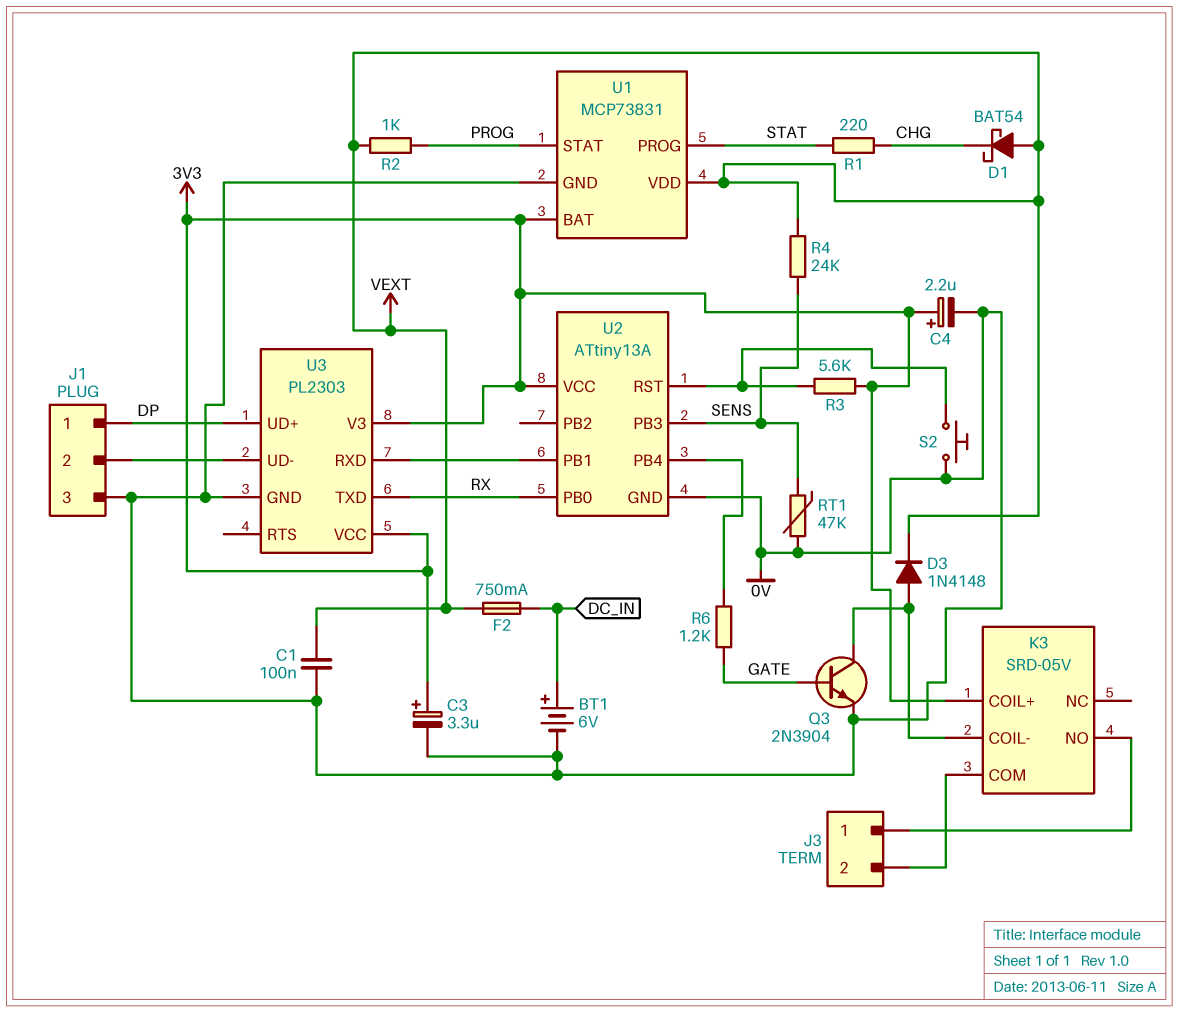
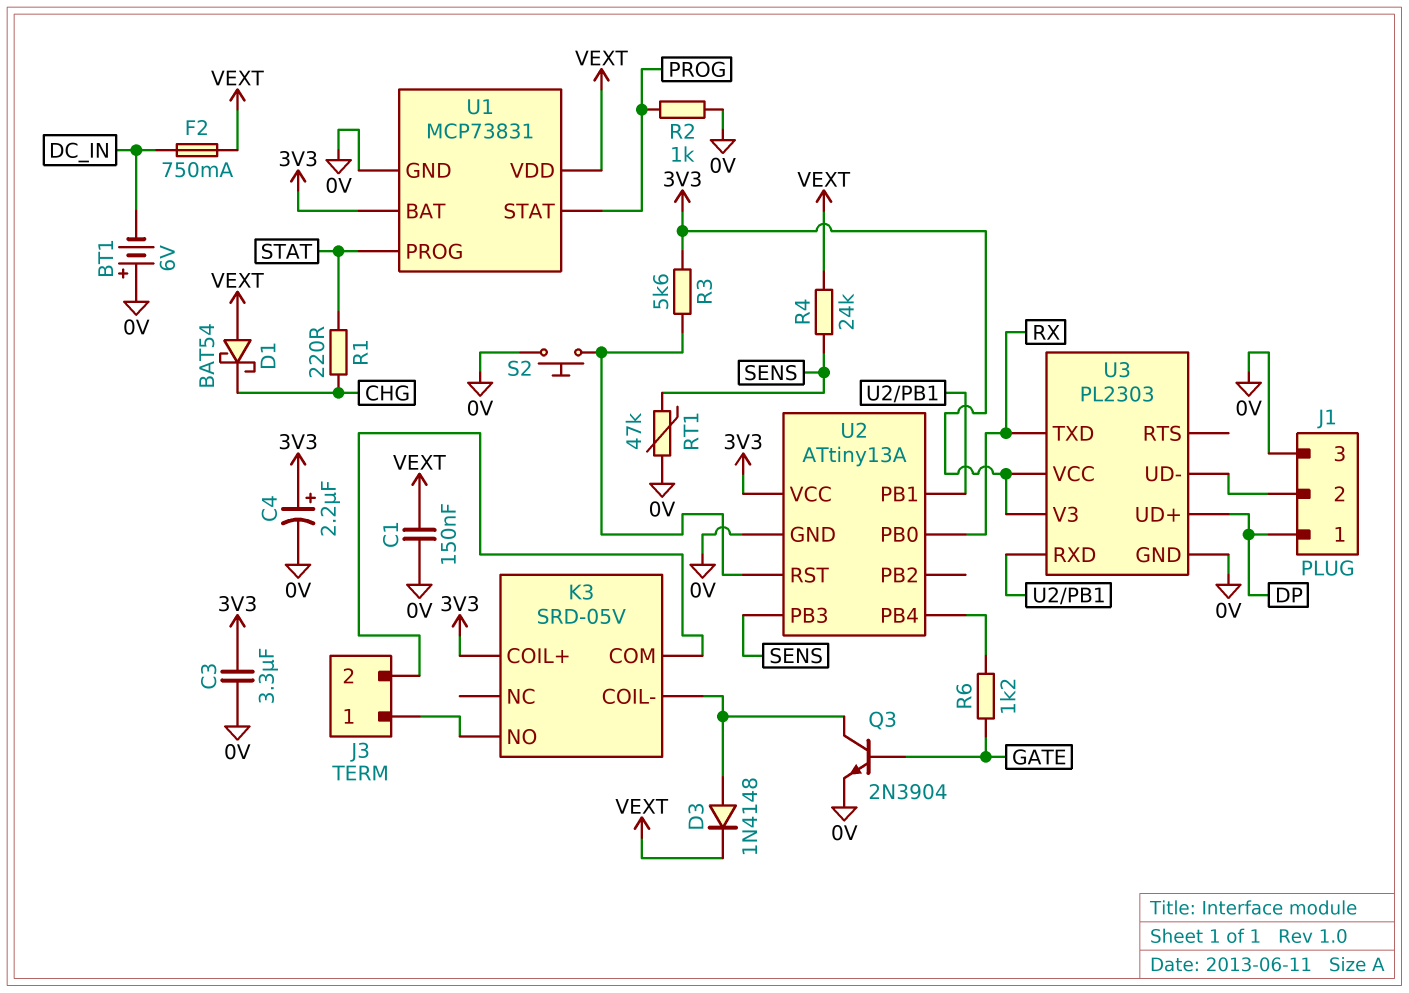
BT1: 6V (plus DC_IN, minus 0V) -> 6V (plus 0V, minus DC_IN)
C1: 100nF (0V, VEXT) -> 150nF (0V, VEXT)
C3: 3.3uF (plus 3V3, minus 0V) -> 3.3uF (0V, 3V3)
R2: 1k (PROG, VEXT) -> 1k (0V, PROG)

